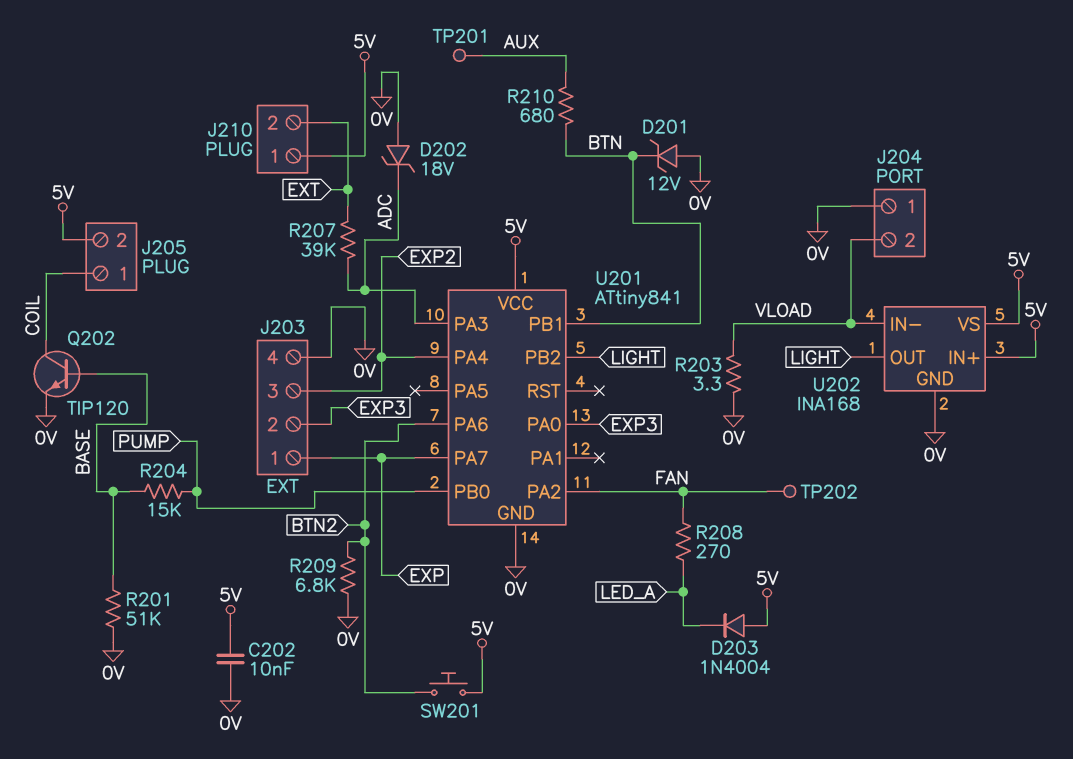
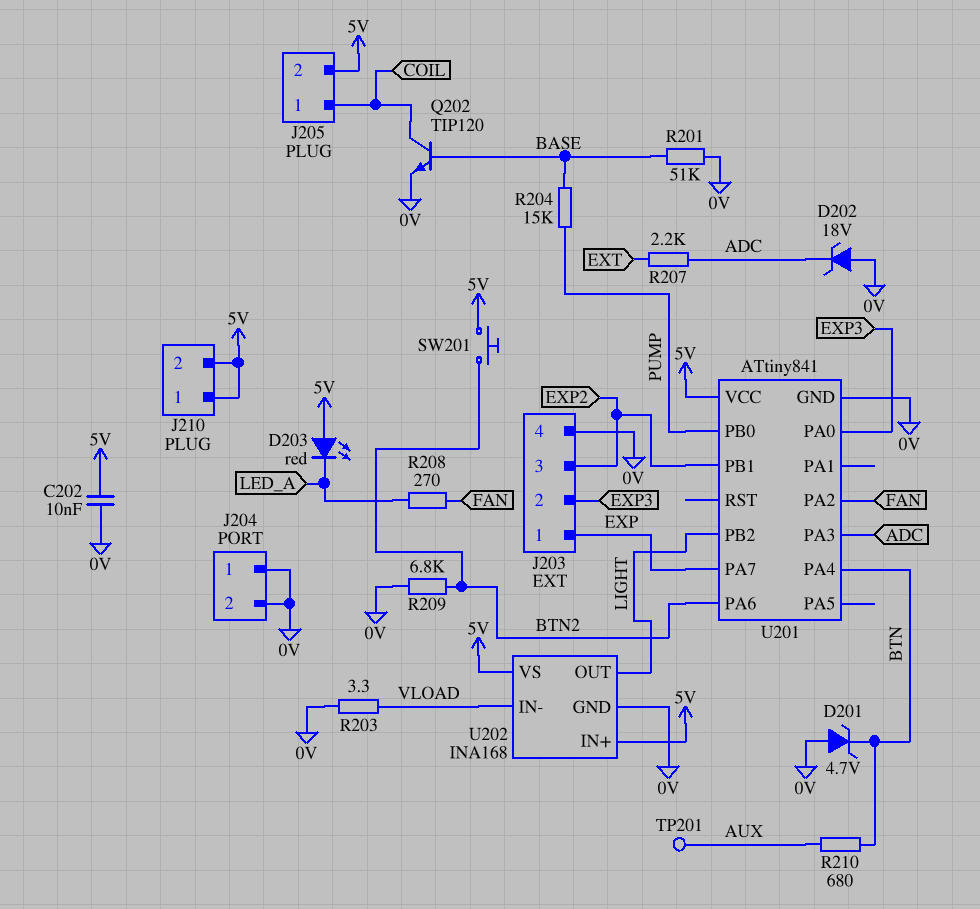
D201: zener 12V (A 0V, K BTN) -> zener 4.7V (A 0V, K BTN)
D203: diode 1N4004 (A 5V, K LED_A) -> LED red (A 5V, K LED_A)
J204 pin 2: VLOAD -> 0V
J210 pin 2: EXT -> 5V
R207: 39k (ADC, EXT) -> 2.2k (ADC, EXT)
TP202: test point (FAN) -> none
U201 pin PA4: EXP2 -> BTN
U201 pin PB1: BTN -> EXP2

